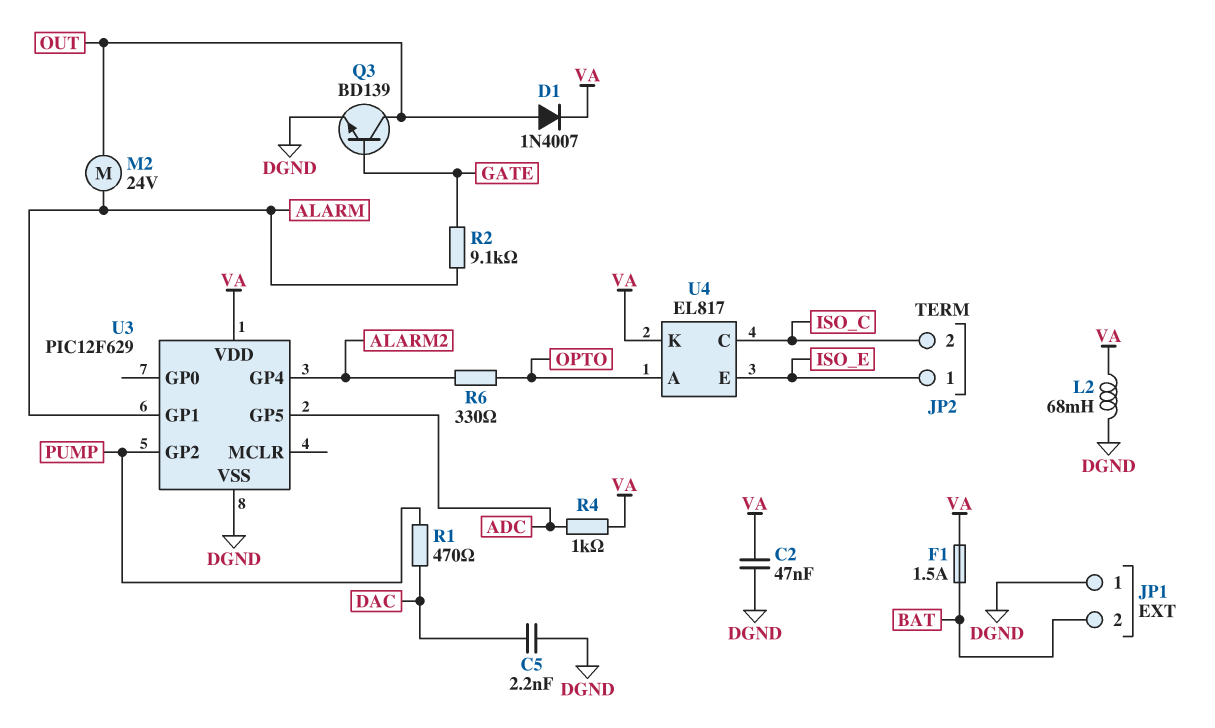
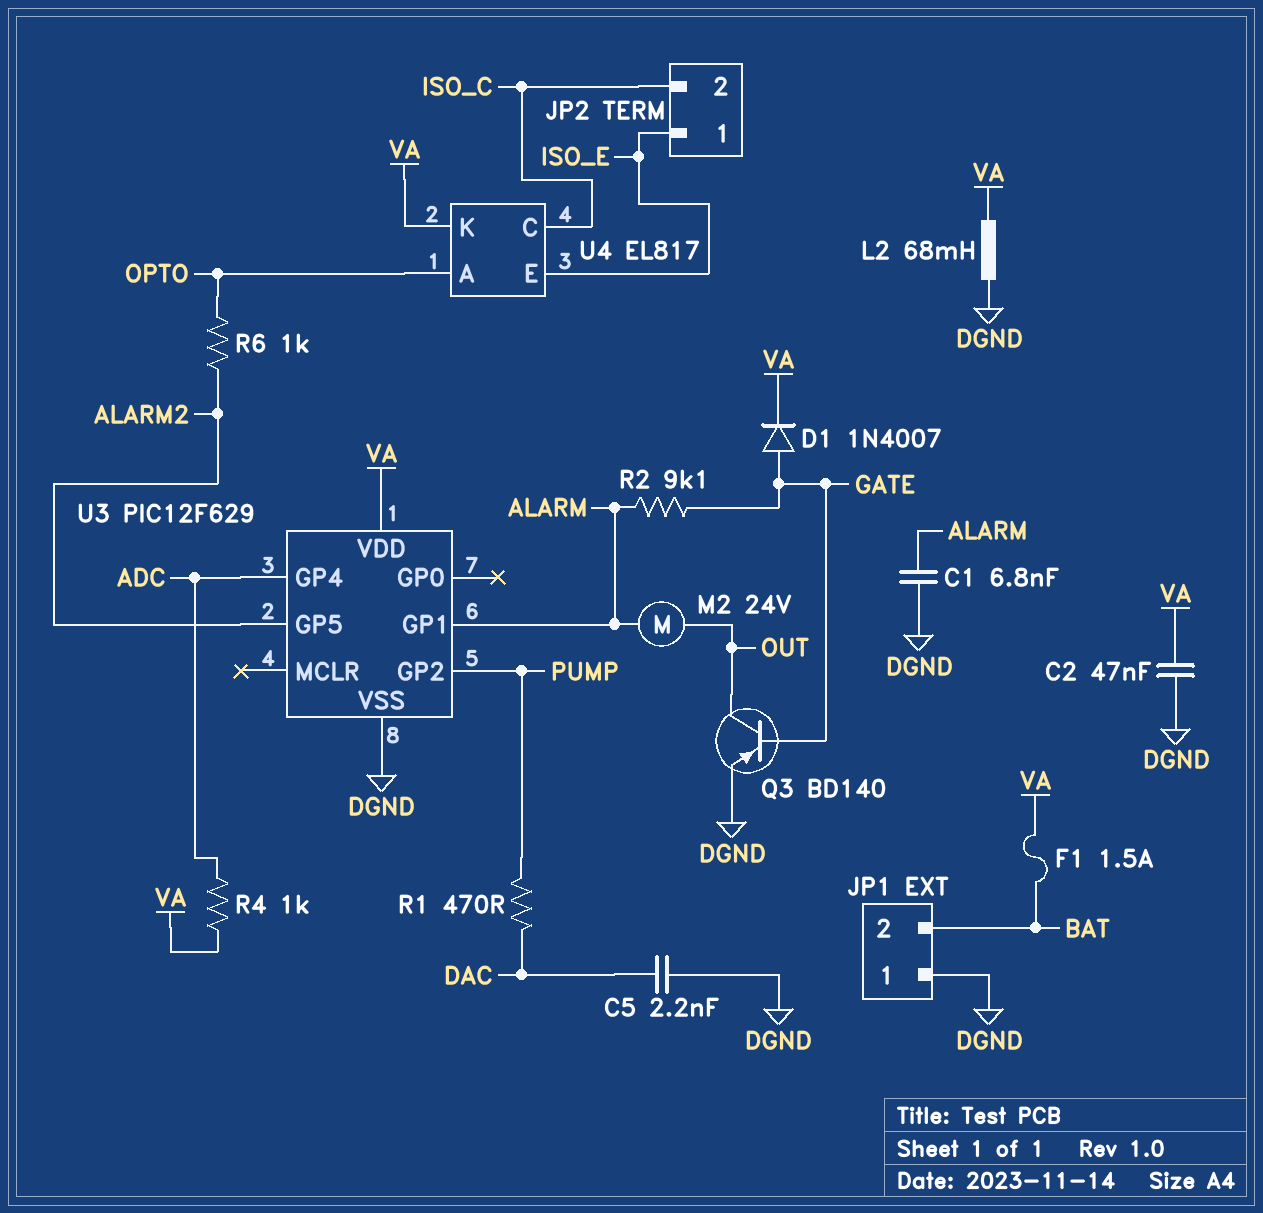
C1: none -> 6.8nF (ALARM, DGND)
D1: diode 1N4007 (A OUT, K VA) -> diode 1N4007 (A GATE, K VA)
Q3: NPN BD139 (B GATE, C OUT, E DGND) -> PNP BD140 (B GATE, C OUT, E DGND)
R6: 330 (ALARM2, OPTO) -> 1k (ALARM2, OPTO)
U3 pin GP4: ALARM2 -> ADC
U3 pin GP5: ADC -> ALARM2

